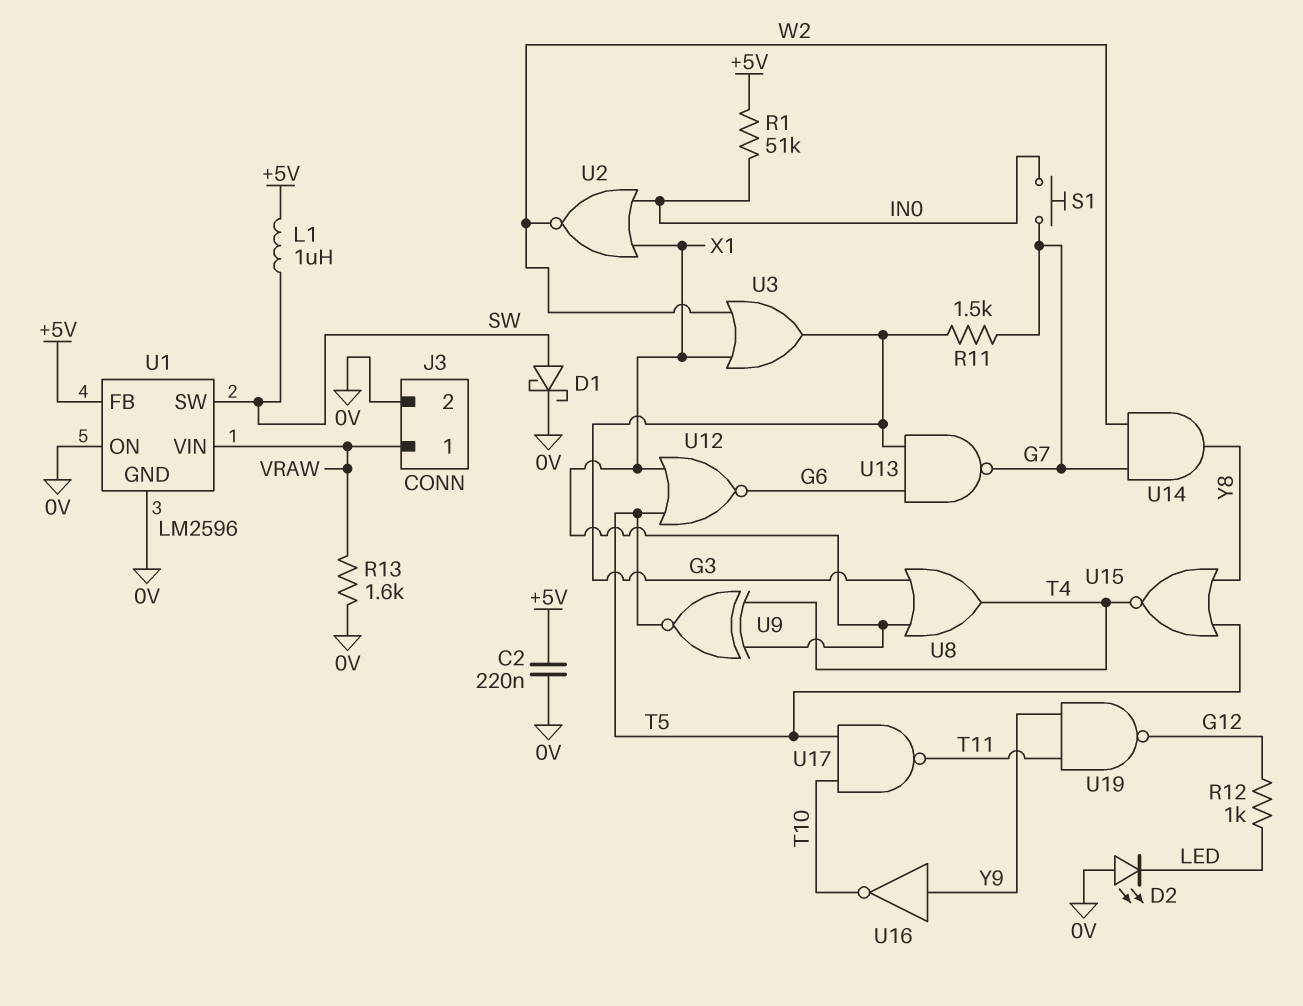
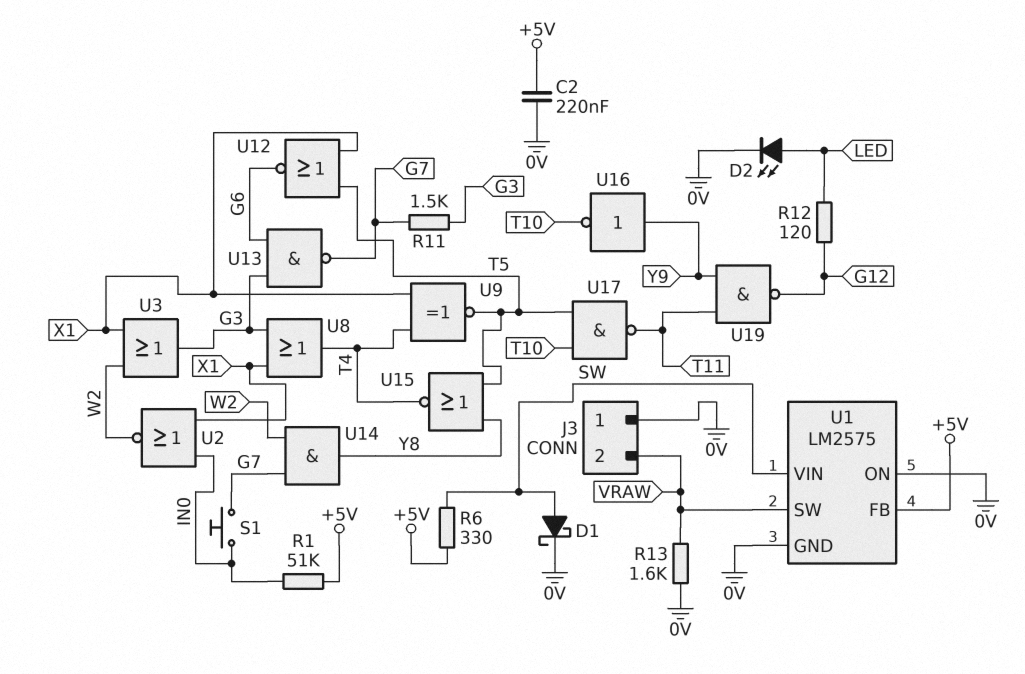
D2: LED (A 0V, K LED) -> LED (A LED, K 0V)
J3 pin 1: VRAW -> 0V
J3 pin 2: 0V -> VRAW
L1: 1uH (+5V, SW) -> none
R6: none -> 330 (+5V, SW)
R12: 1k (G12, LED) -> 120 (G12, LED)
U1: LM2596 -> LM2575
U1 pin SW: SW -> VRAW
U1 pin VIN: VRAW -> SW

